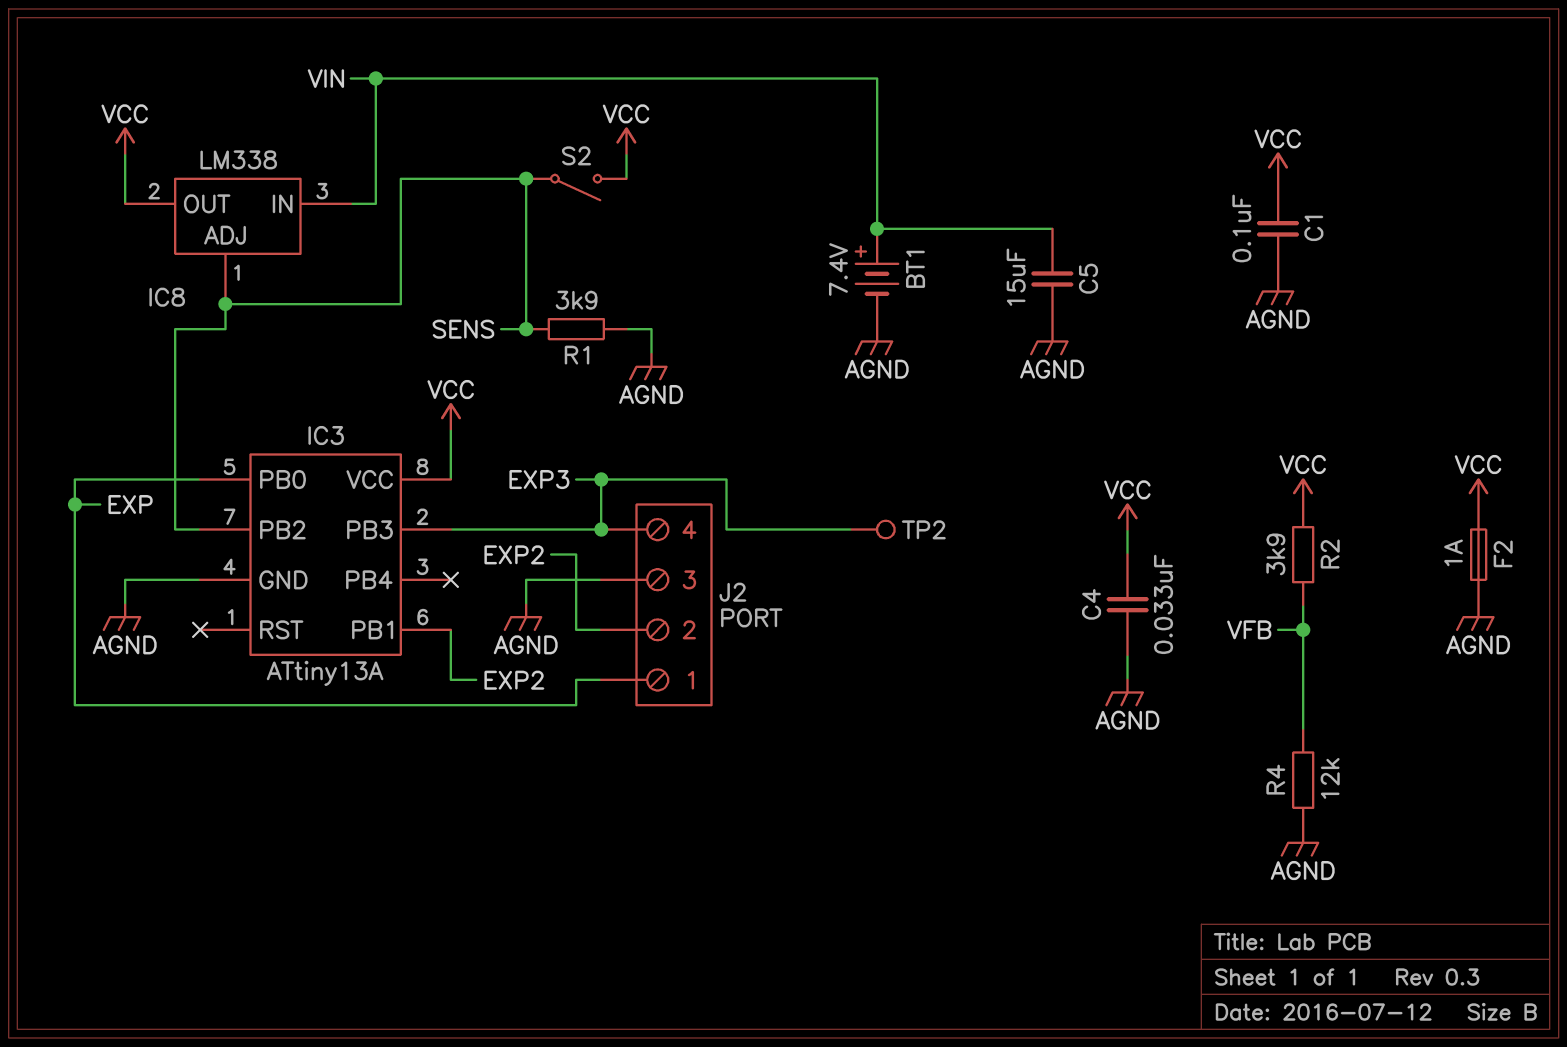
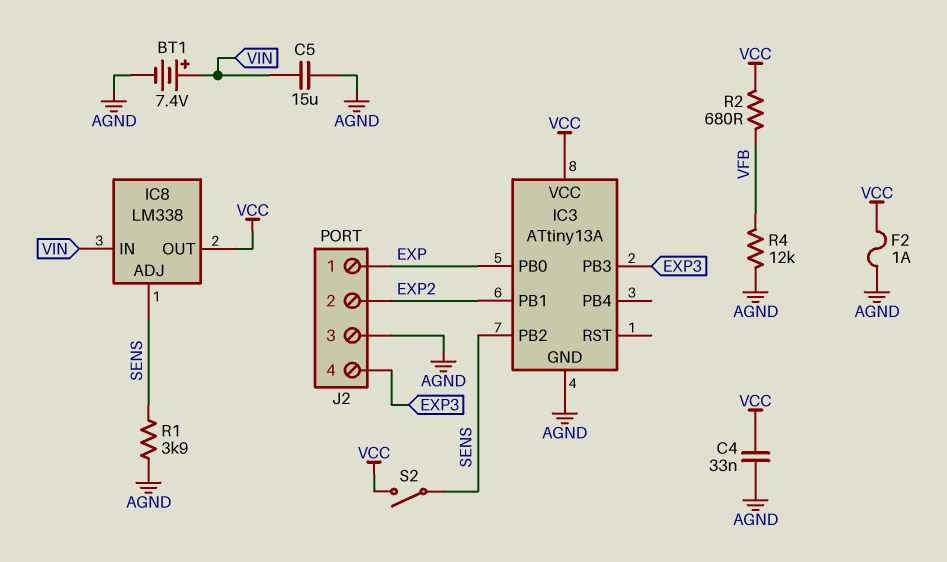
C1: 100nF (AGND, VCC) -> none
R2: 3.9k (VCC, VFB) -> 680 (VCC, VFB)
TP2: test point (EXP3) -> none

